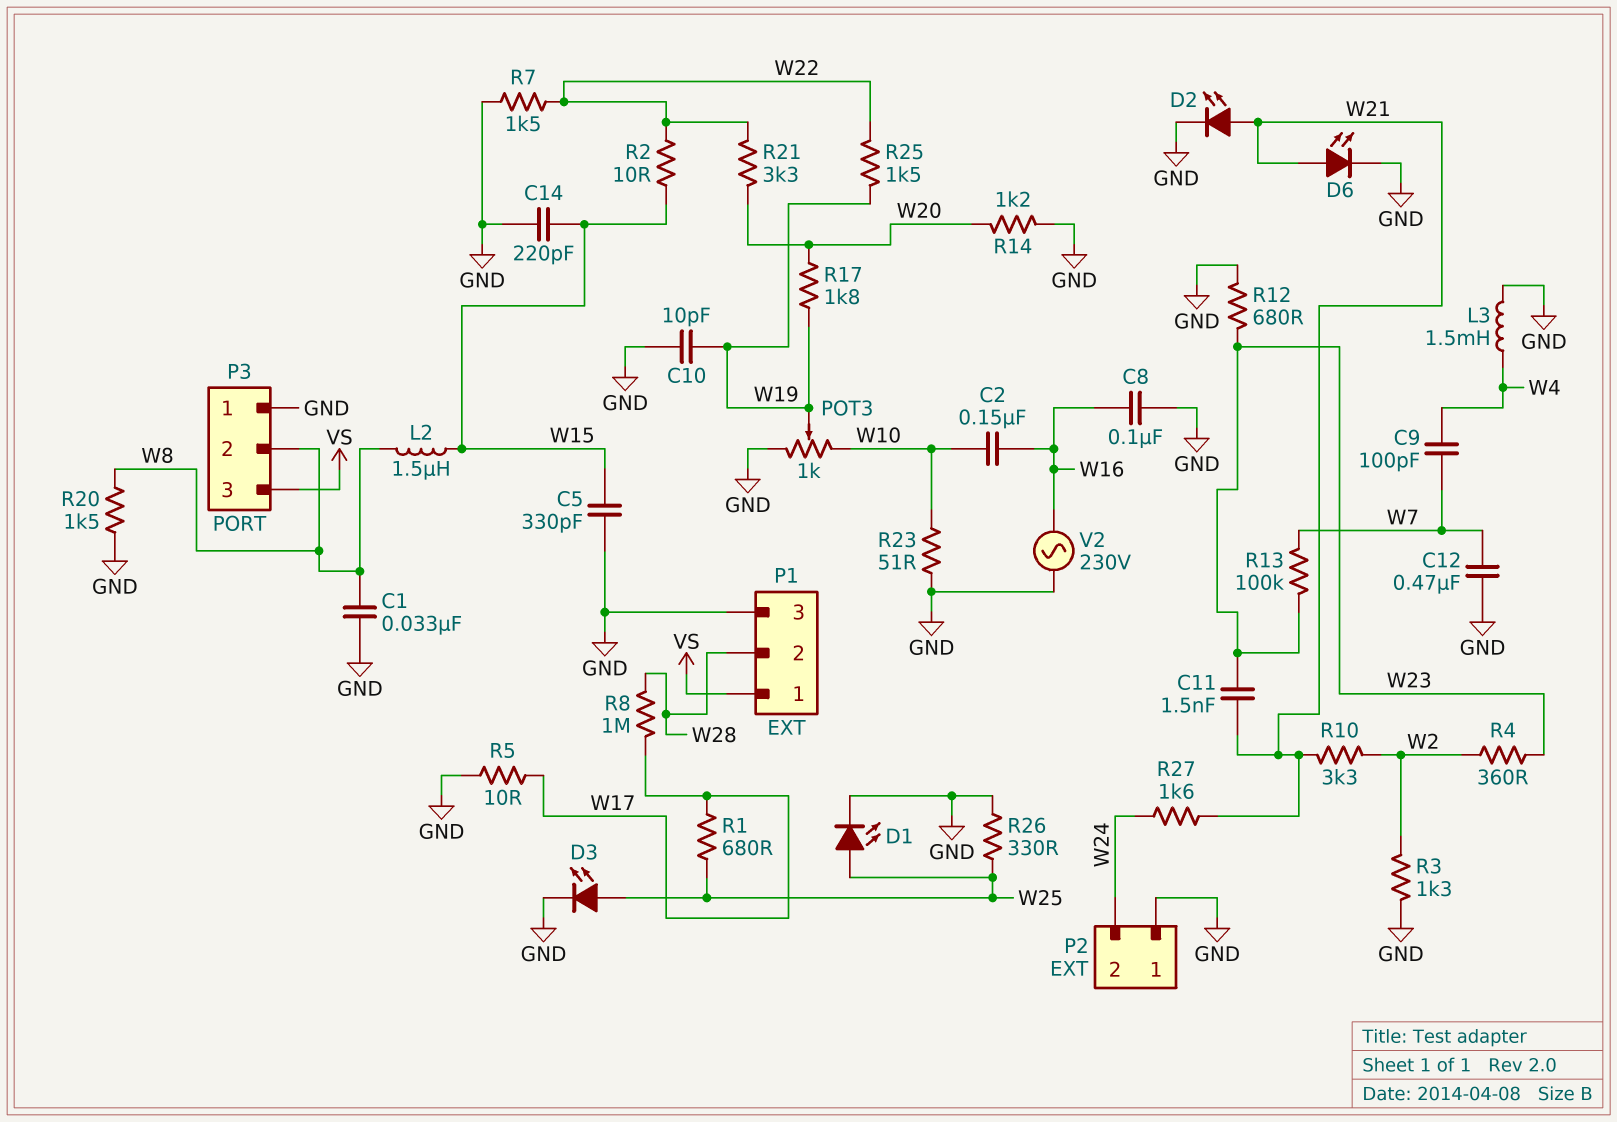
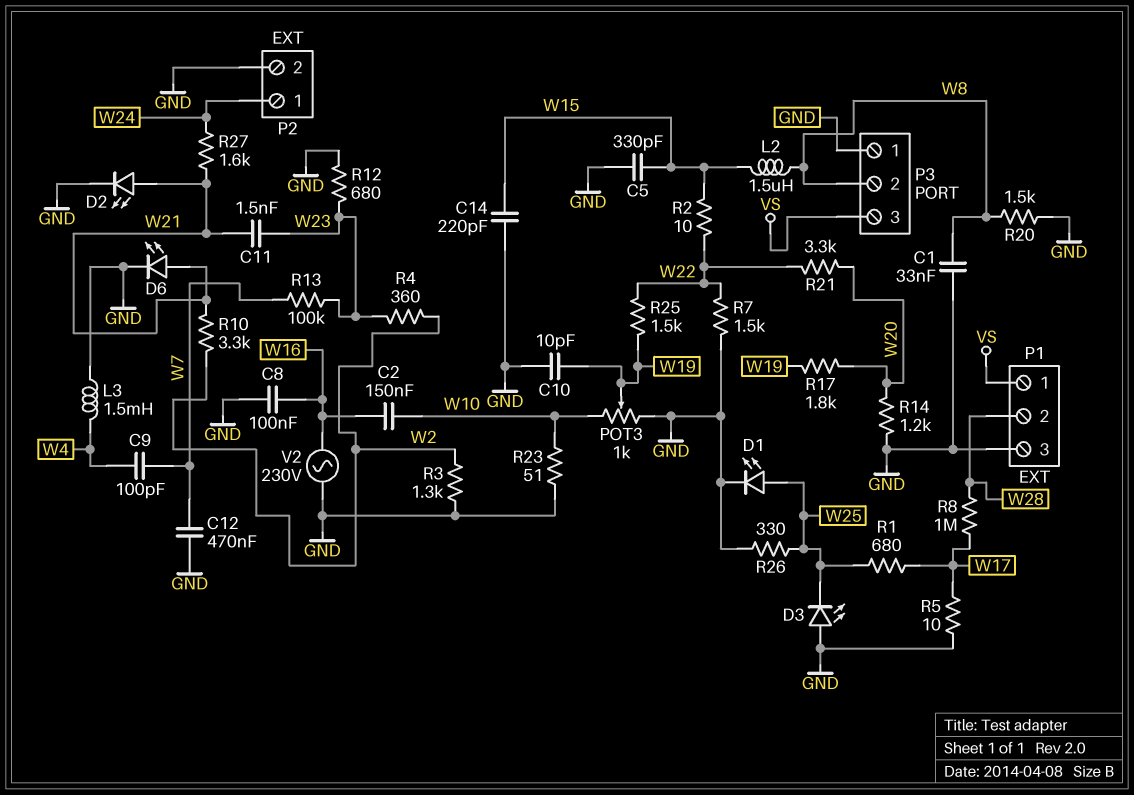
D3: LED (A W25, K GND) -> LED (A GND, K W25)
P2 pin 1: GND -> W24
P2 pin 2: W24 -> GND

